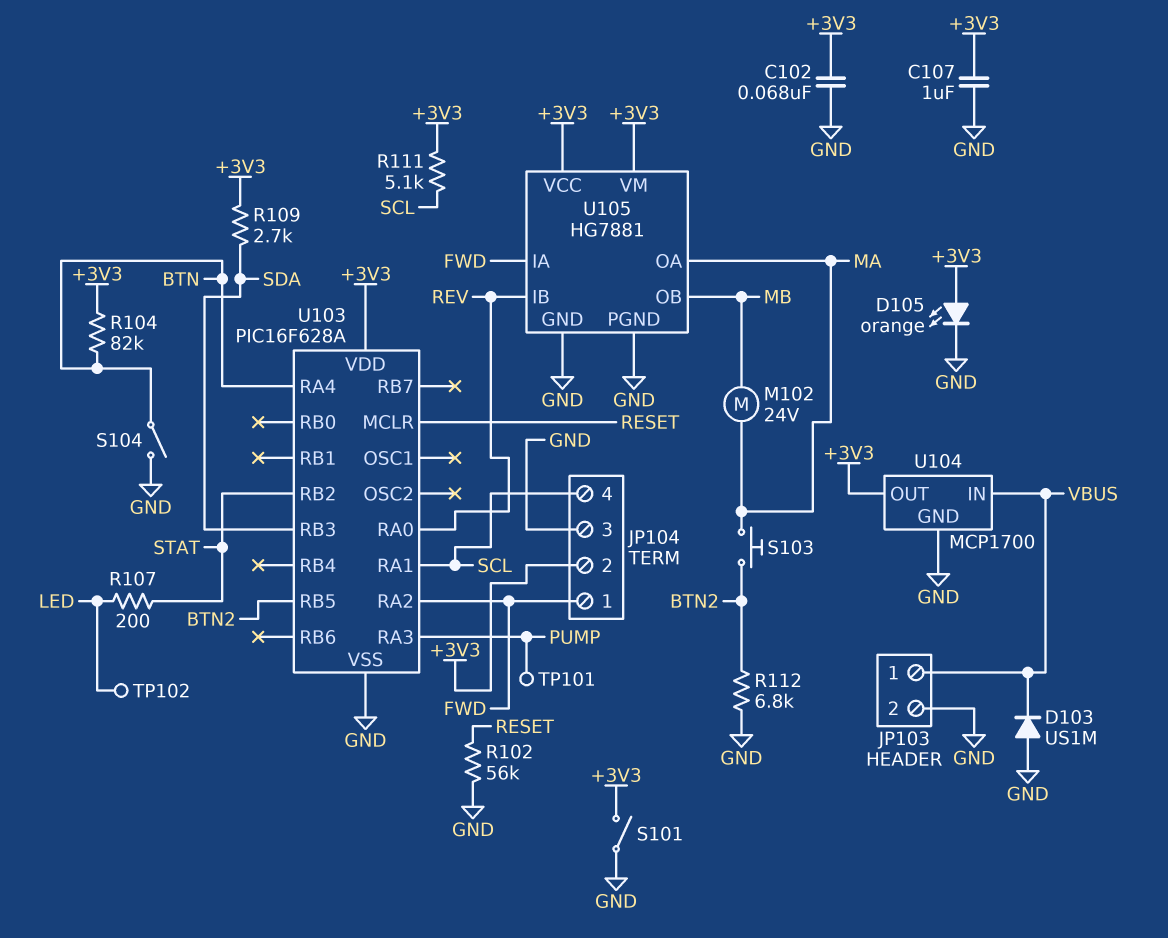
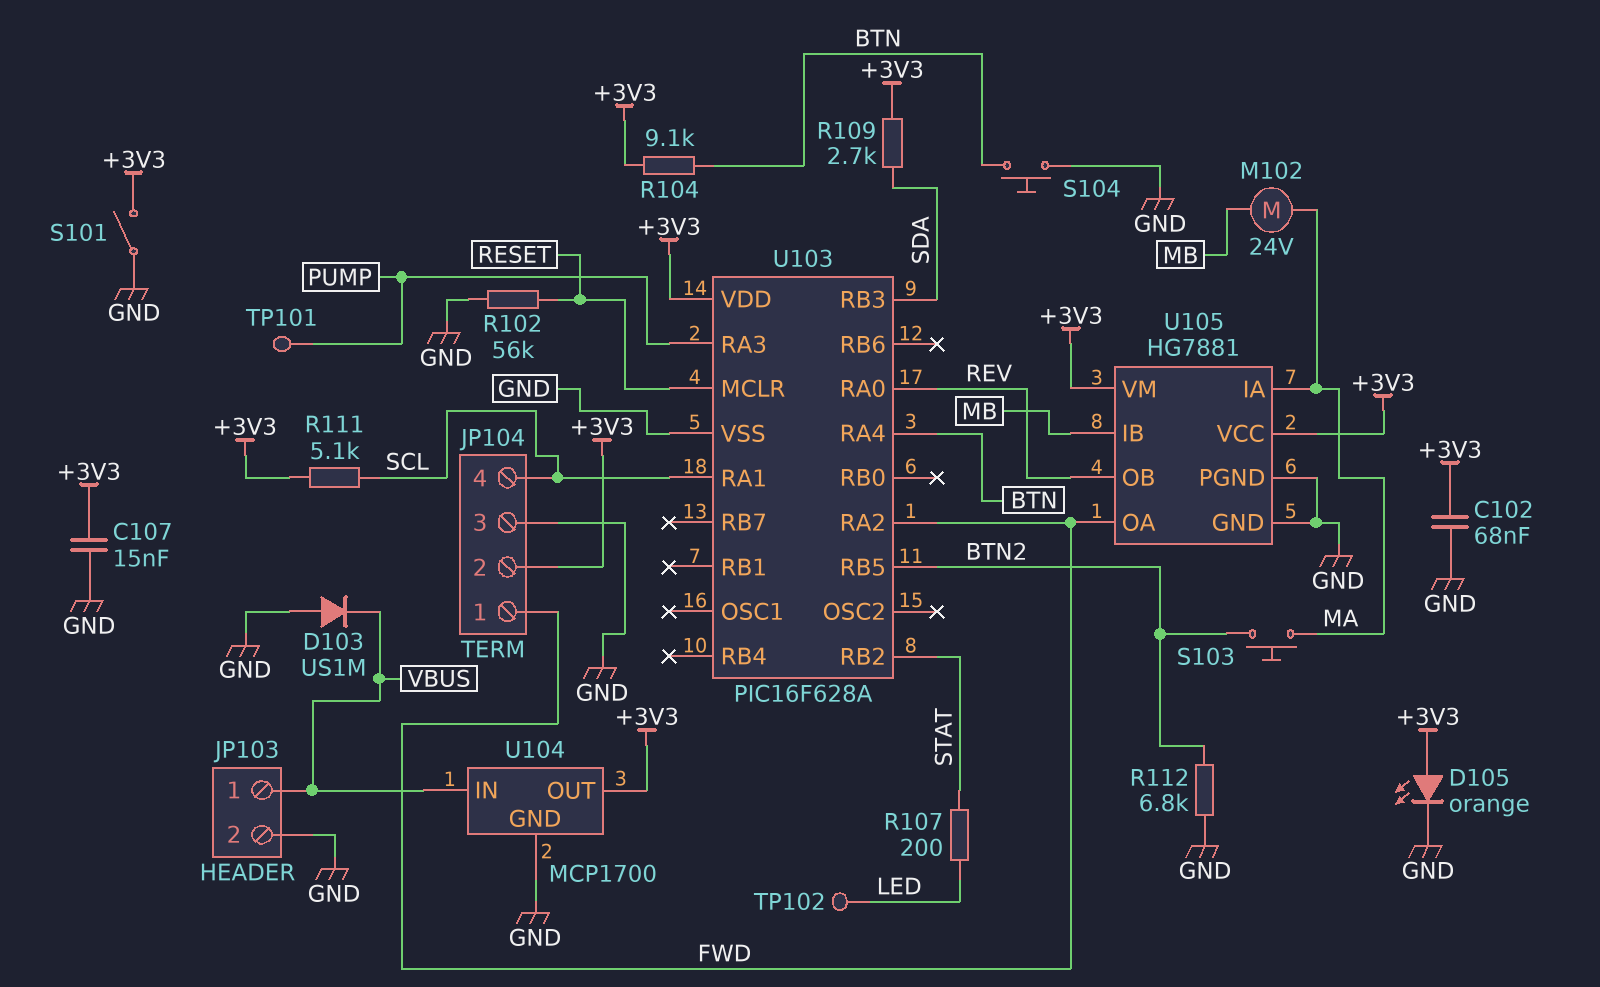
C107: 1uF (+3V3, GND) -> 15nF (+3V3, GND)
R104: 82k (+3V3, BTN) -> 9.1k (+3V3, BTN)
S104: switch (BTN, GND) -> button (BTN, GND)
U105 pin IA: FWD -> MA
U105 pin IB: REV -> MB
U105 pin OA: MA -> FWD
U105 pin OB: MB -> REV

